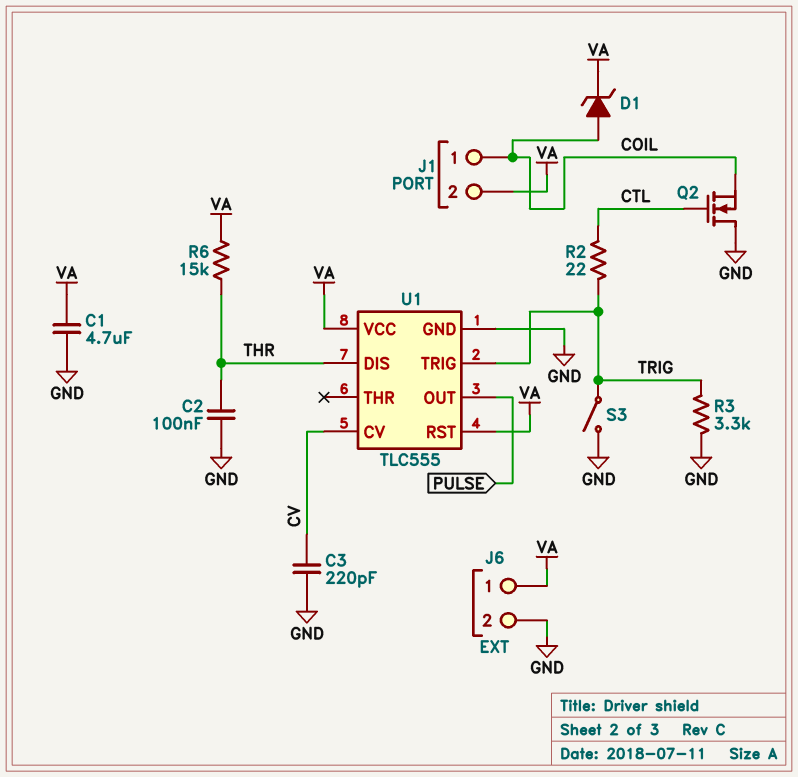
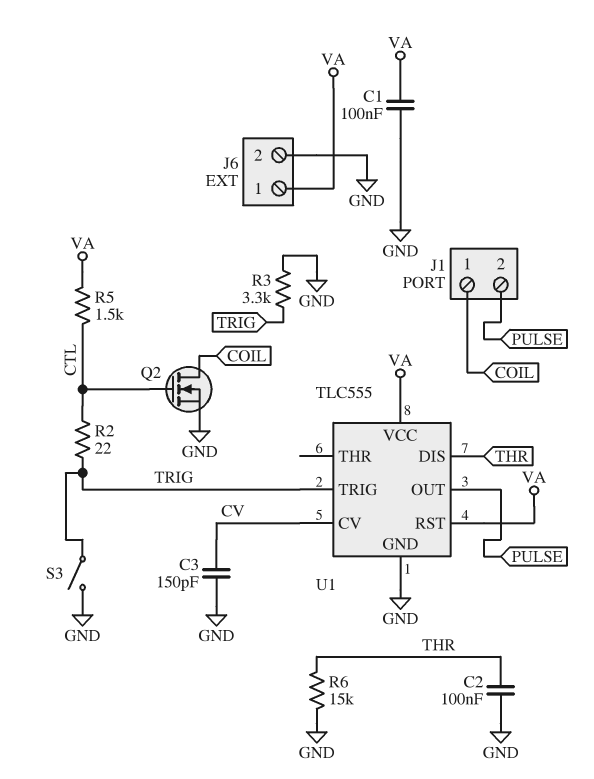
C1: 4.7uF (GND, VA) -> 100nF (GND, VA)
C3: 220pF (CV, GND) -> 150pF (CV, GND)
D1: zener (A COIL, K VA) -> none
J1 pin 2: VA -> PULSE
Q2: NMOS (G CTL, D GND, S COIL) -> NMOS (G CTL, D COIL, S GND)
R5: none -> 1.5k (CTL, VA)
R6: 15k (THR, VA) -> 15k (GND, THR)

